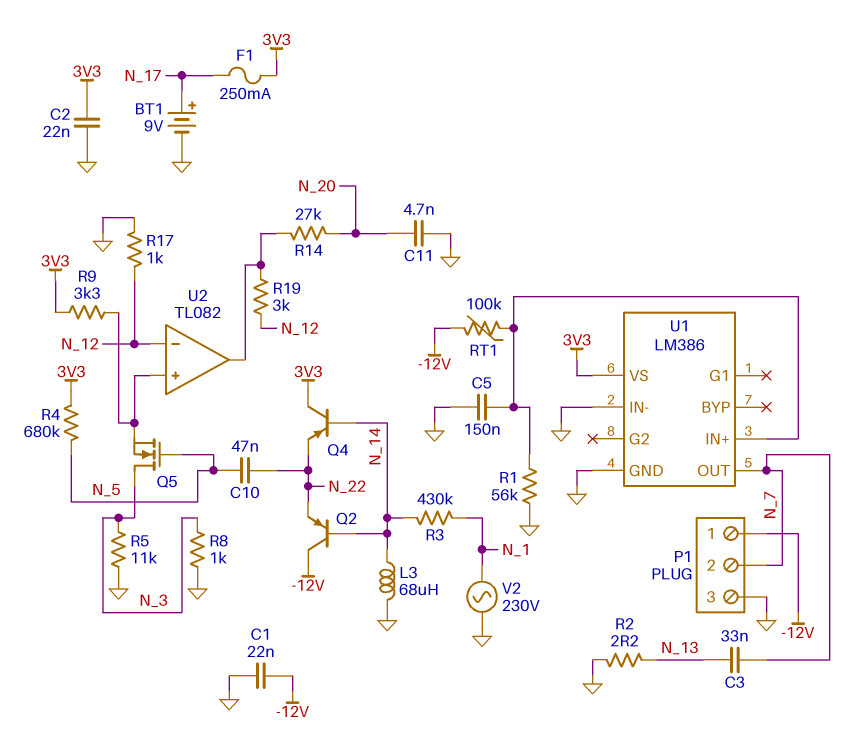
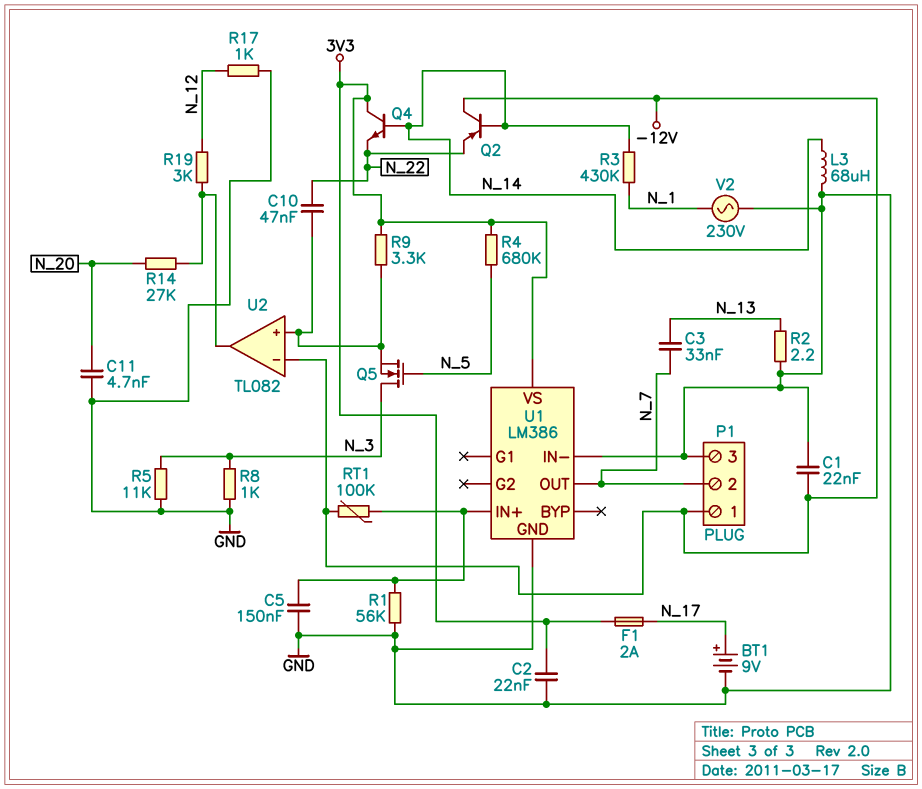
C10: 47nF (N_5, N_22) -> 47nF (N_22, U2/in+)
F1: 250mA (3V3, N_17) -> 2A (3V3, N_17)
Q4: PNP (B N_14, C 3V3, E N_22) -> NPN (B N_14, C 3V3, E N_22)
U2 pin in-: N_12 -> -12V

